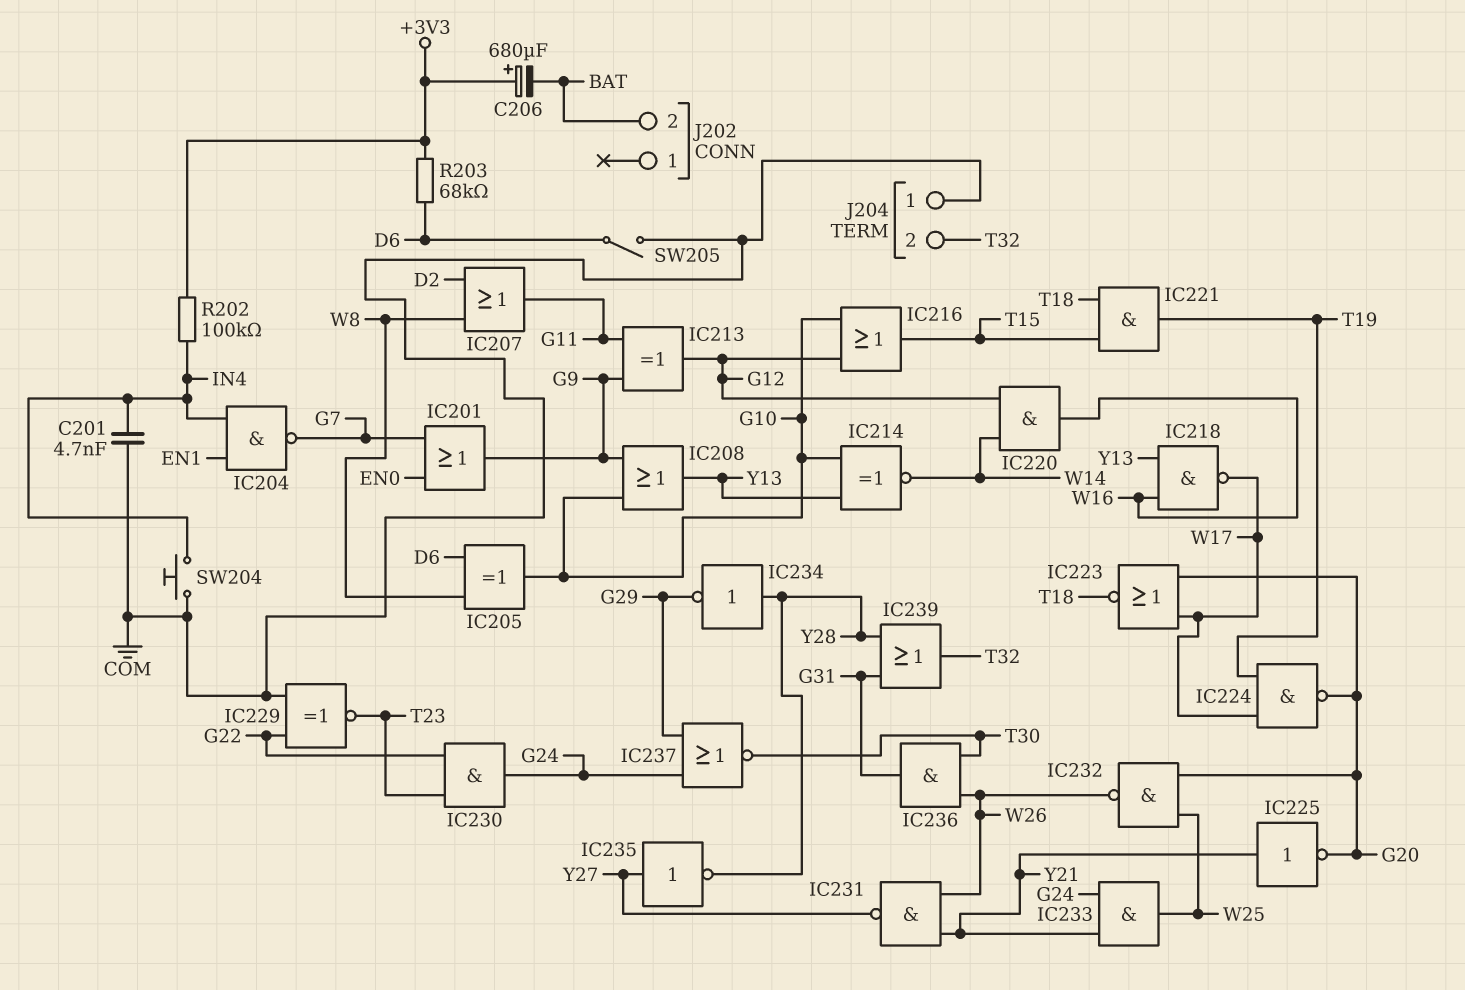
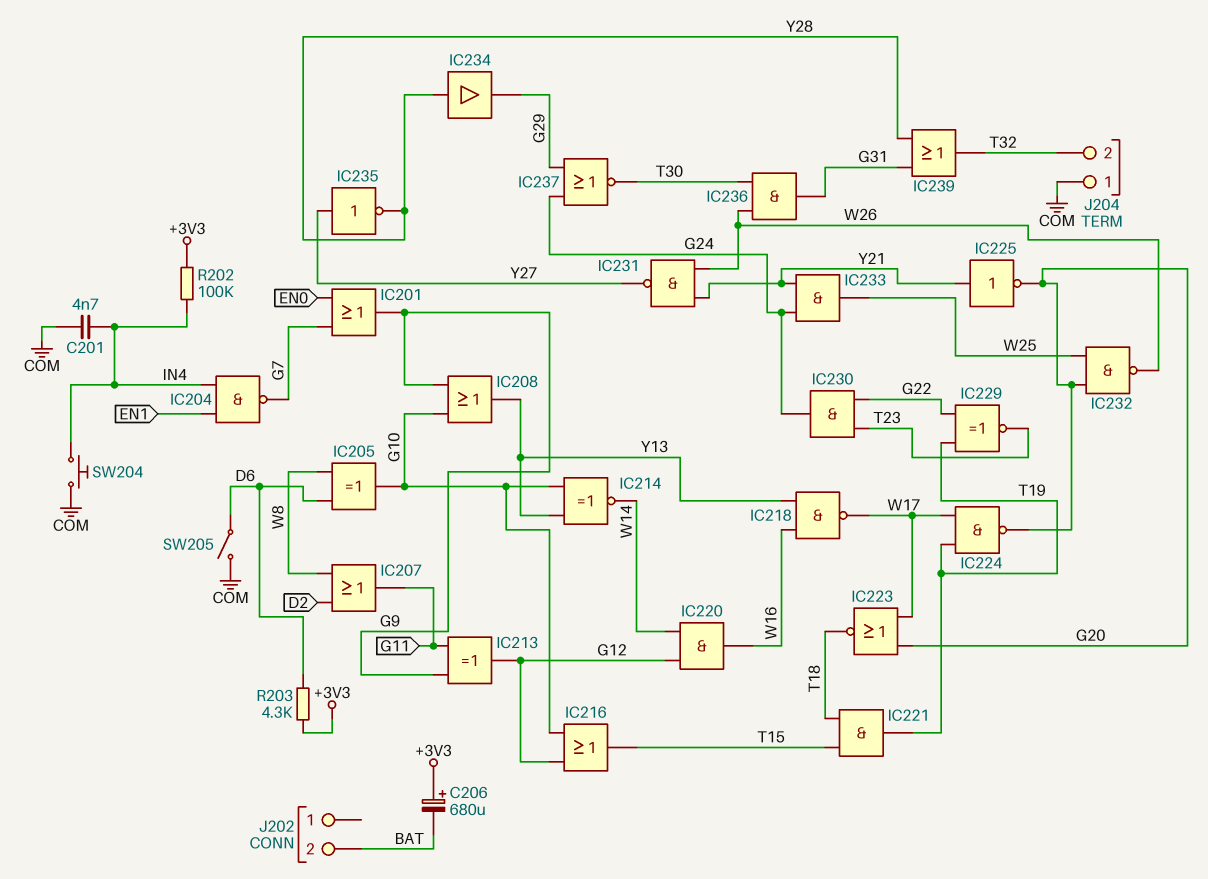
IC229: XNOR (in COM, in G22, out T23) -> XNOR (in G22, in T19, out T23)
IC234: NOT (in Y28, out G29) -> buffer (in Y28, out G29)
R203: 68k (+3V3, D6) -> 4.3k (+3V3, D6)

